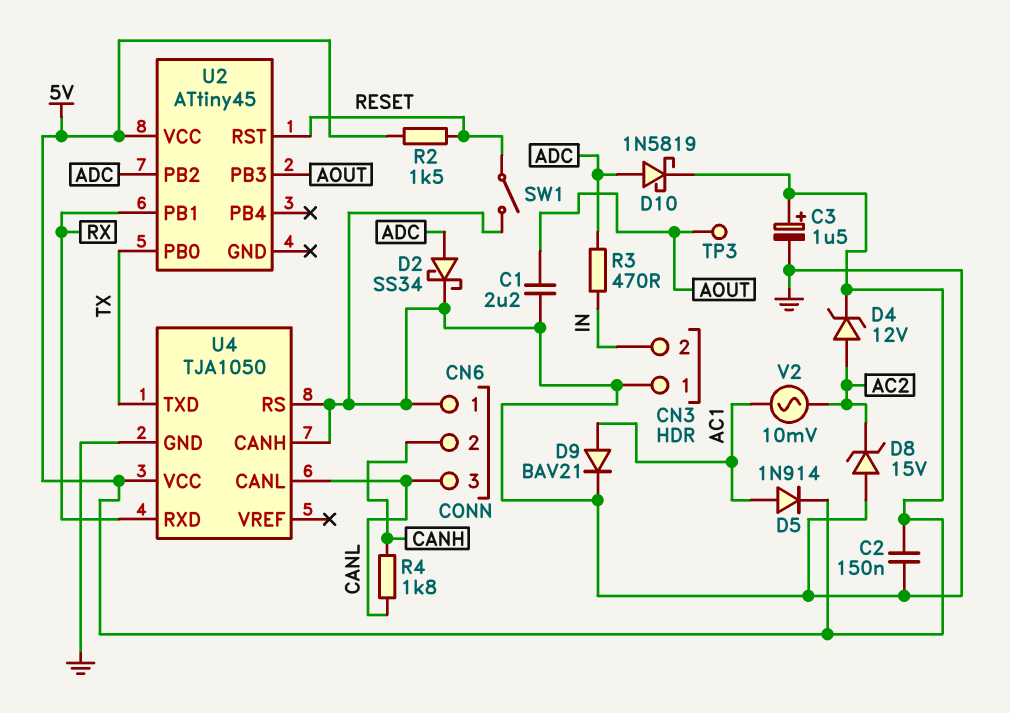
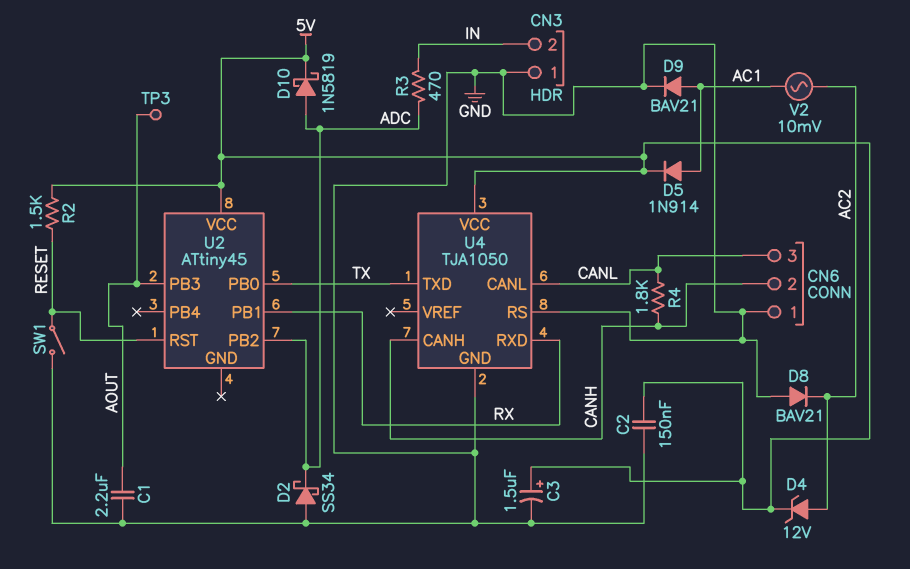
D2: schottky SS34 (A ADC, K GND) -> schottky SS34 (A GND, K ADC)
D8: zener 15V (A GND, K AC2) -> diode BAV21 (A GND, K AC2)
U4 pin CANH: GND -> CANH

